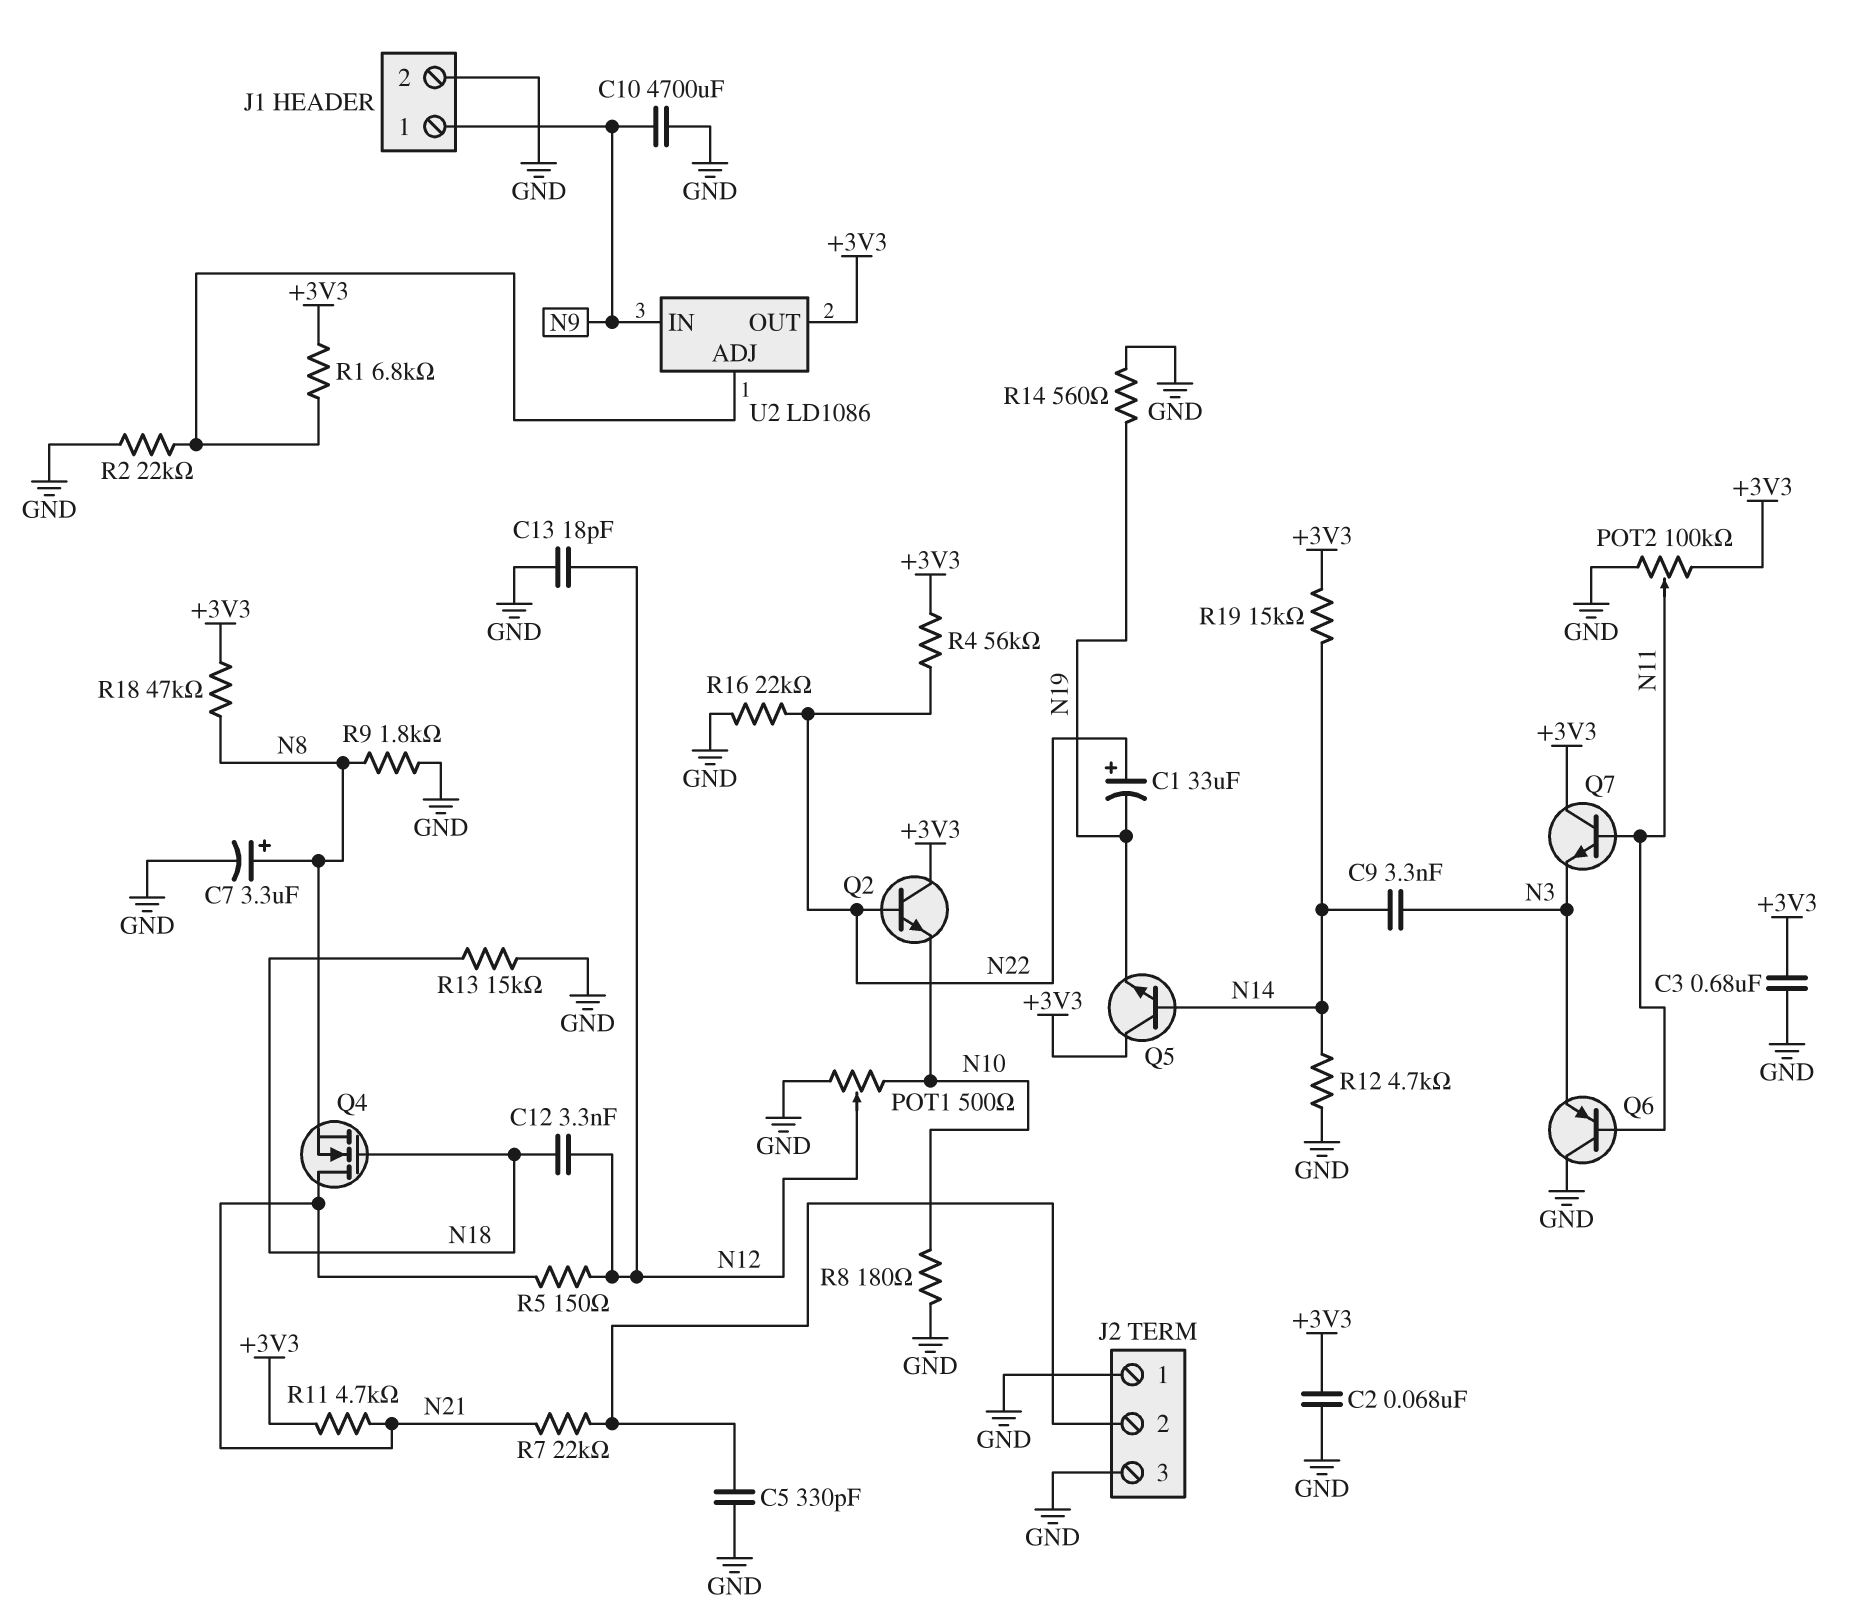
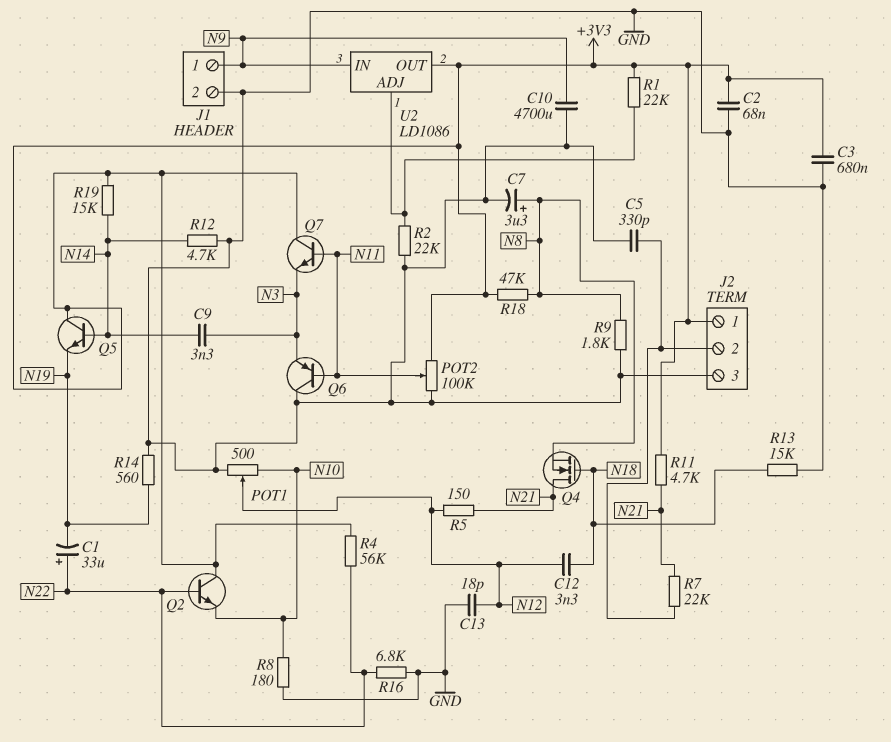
J2 pin 1: GND -> +3V3
R1: 6.8k (+3V3, U2/ADJ) -> 22k (+3V3, U2/ADJ)
R16: 22k (GND, N22) -> 6.8k (GND, N22)

